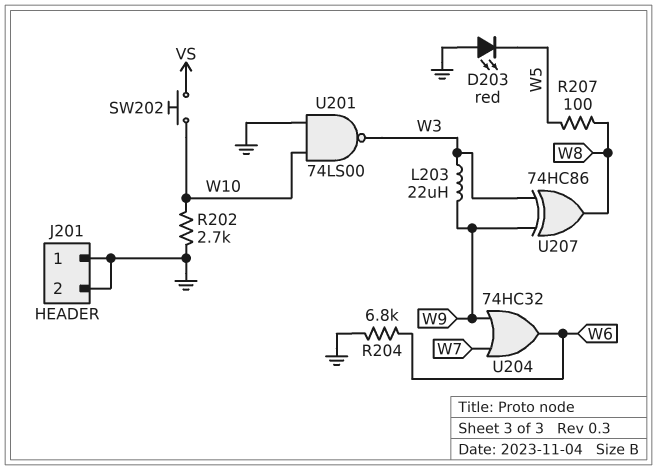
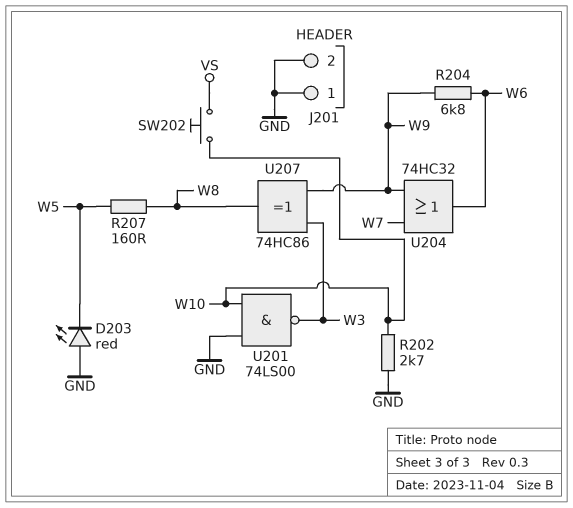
L203: 22uH (W3, W9) -> none
R204: 6.8k (GND, W6) -> 6.8k (W6, W9)
R207: 100 (W5, W8) -> 160 (W5, W8)

